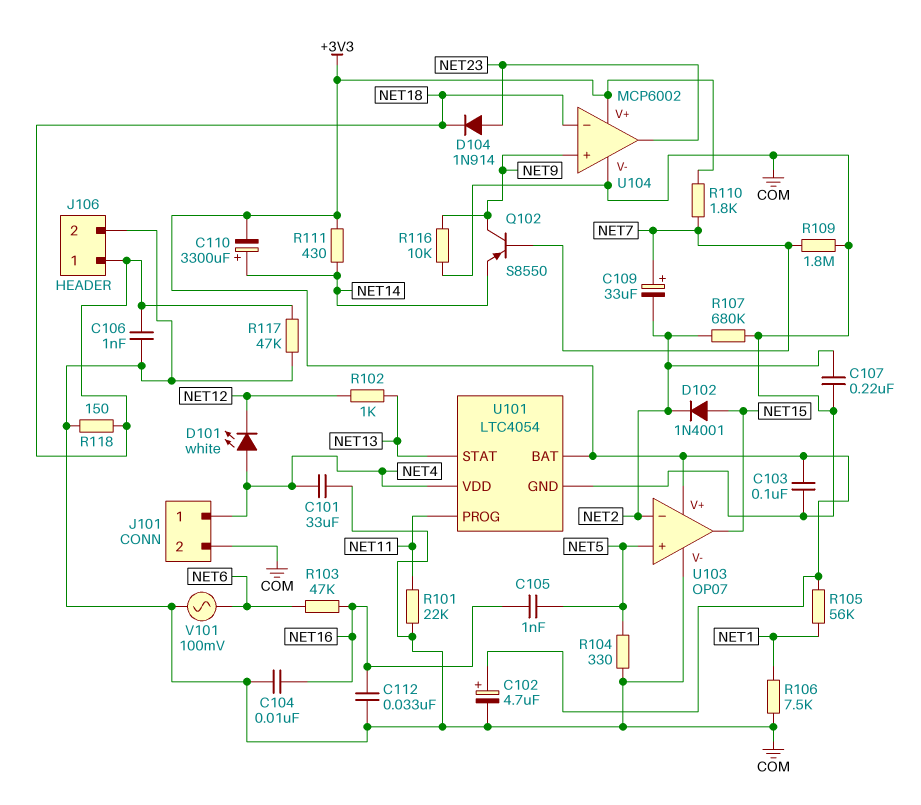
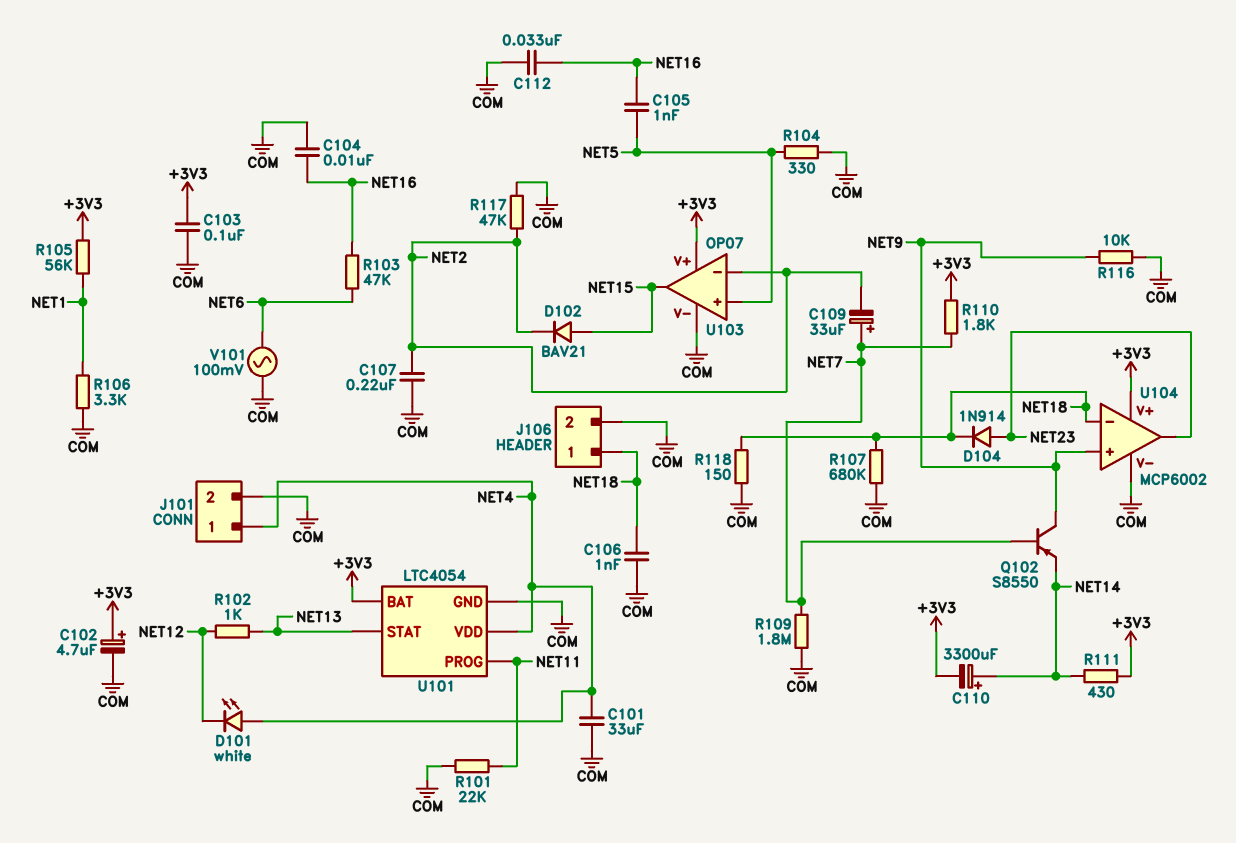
D102: diode 1N4001 (A NET15, K NET2) -> diode BAV21 (A NET15, K NET2)
R106: 7.5k (COM, NET1) -> 3.3k (COM, NET1)
R107: 680k (COM, NET2) -> 680k (COM, NET18)
R117: 47k (COM, NET18) -> 47k (COM, NET2)

